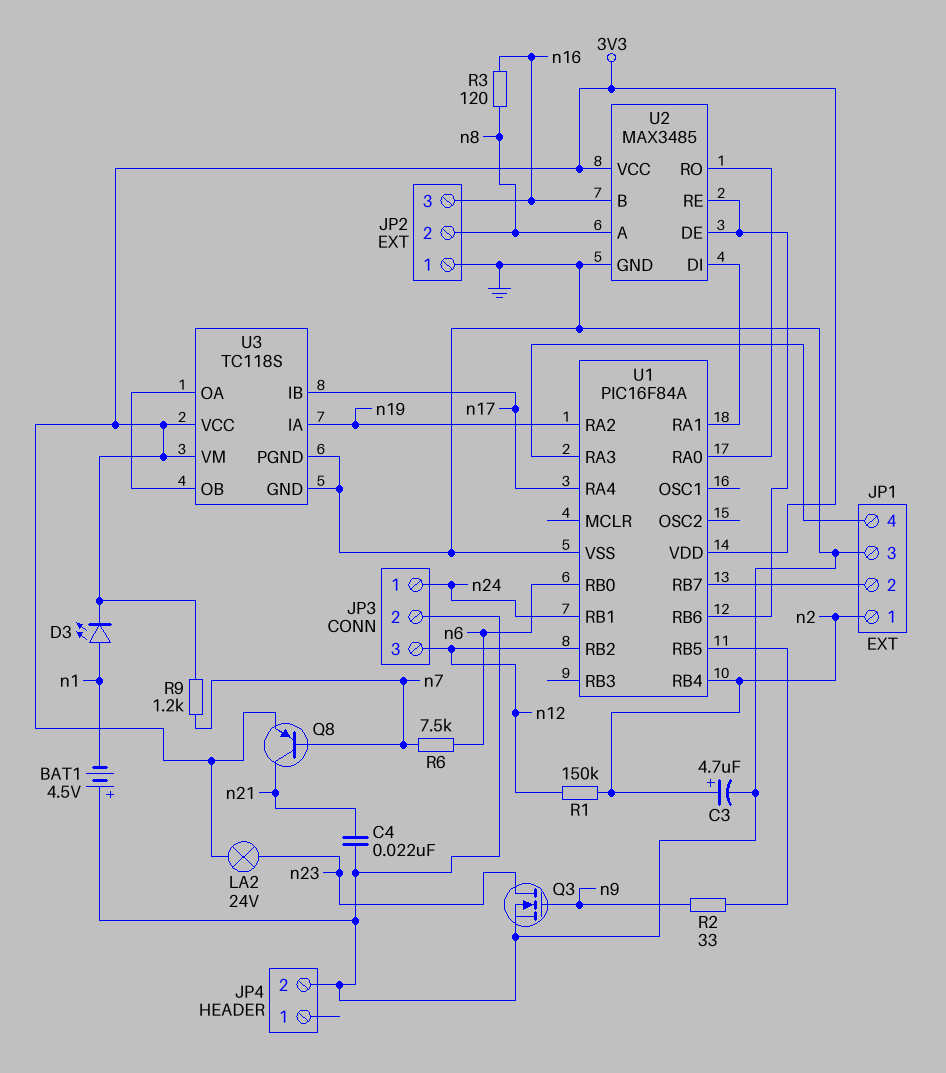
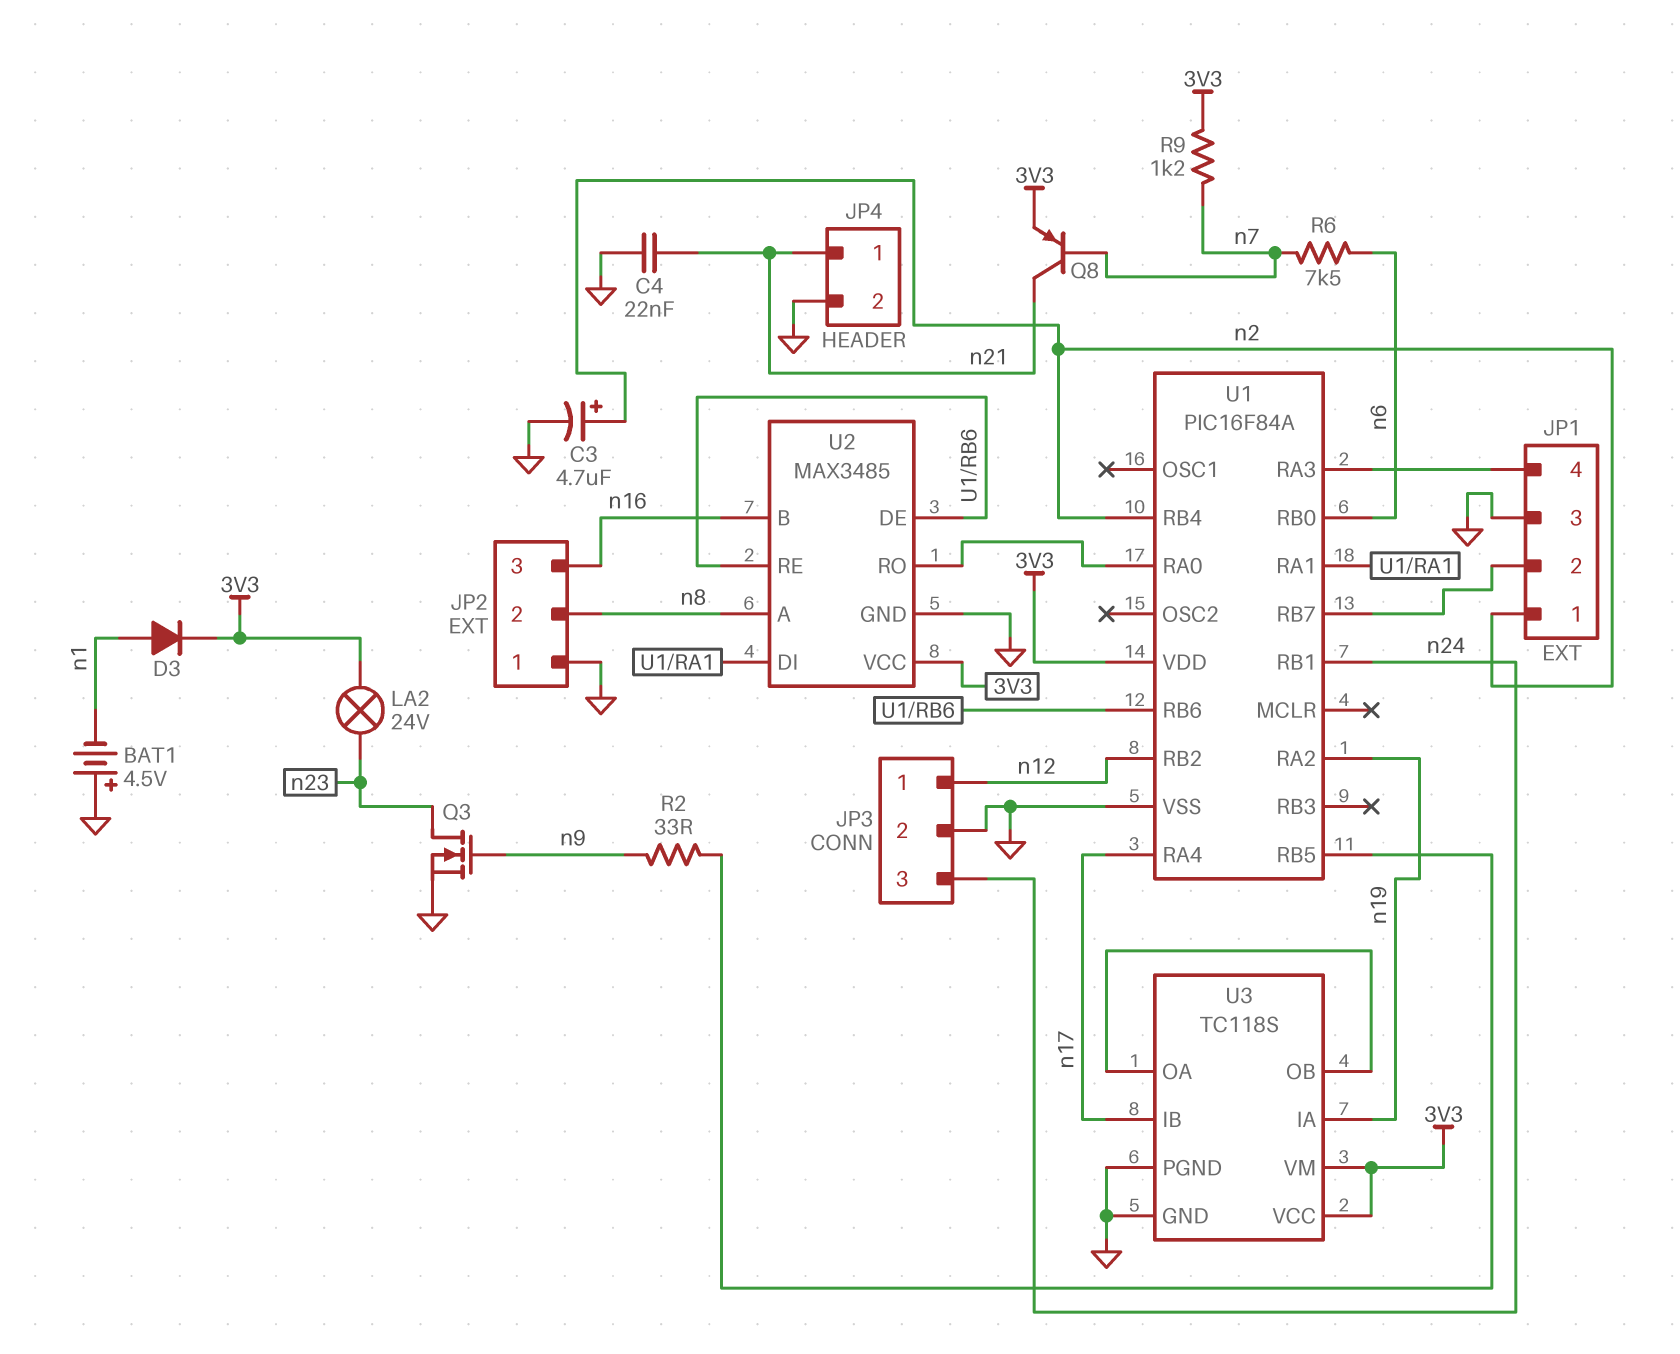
D3: LED (A n1, K 3V3) -> diode (A n1, K 3V3)
JP3 pin 1: n24 -> n12
JP3 pin 3: n12 -> n24
JP4 pin 1: none -> n21
R1: 150k (n2, n12) -> none
R3: 120 (n8, n16) -> none

